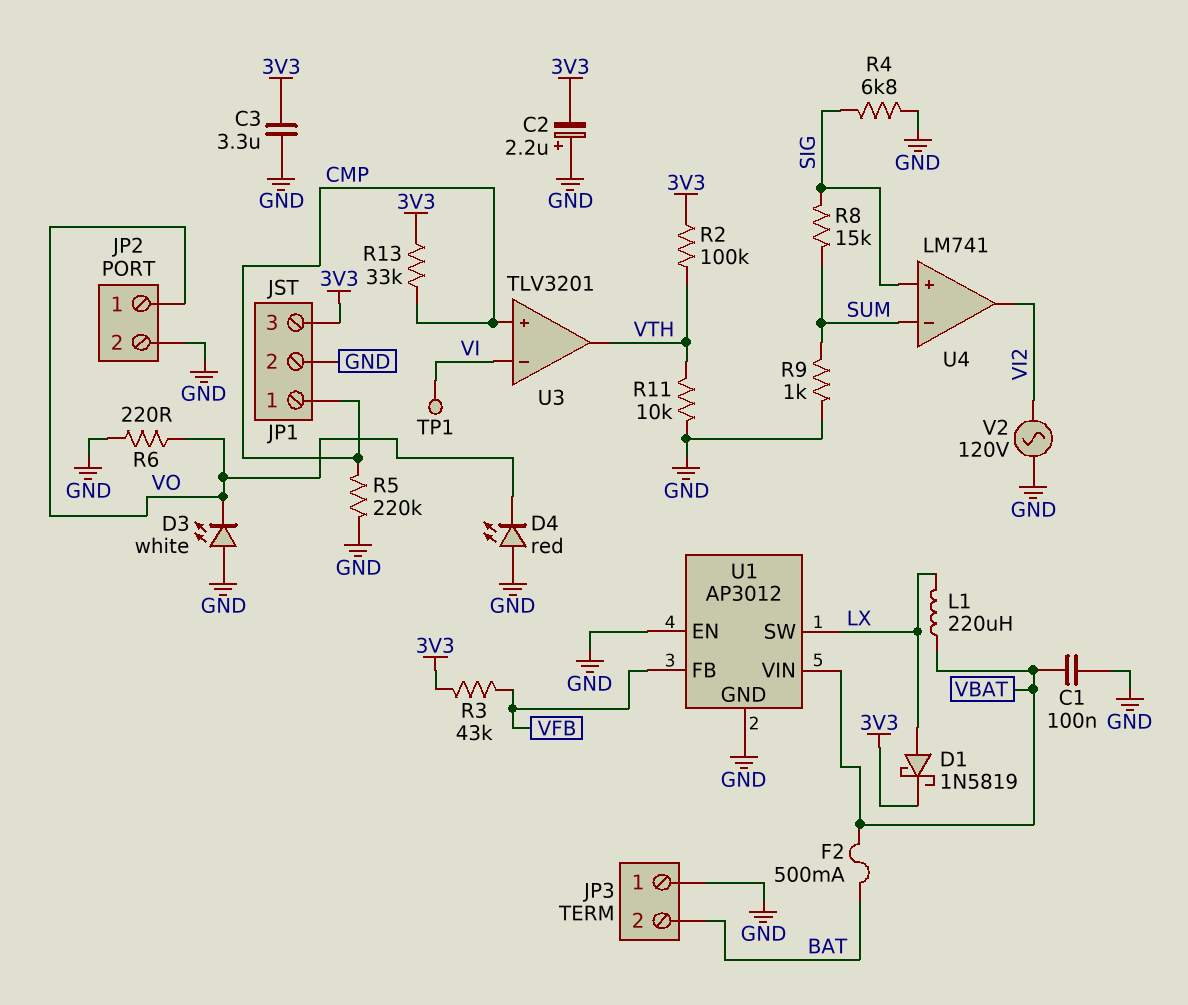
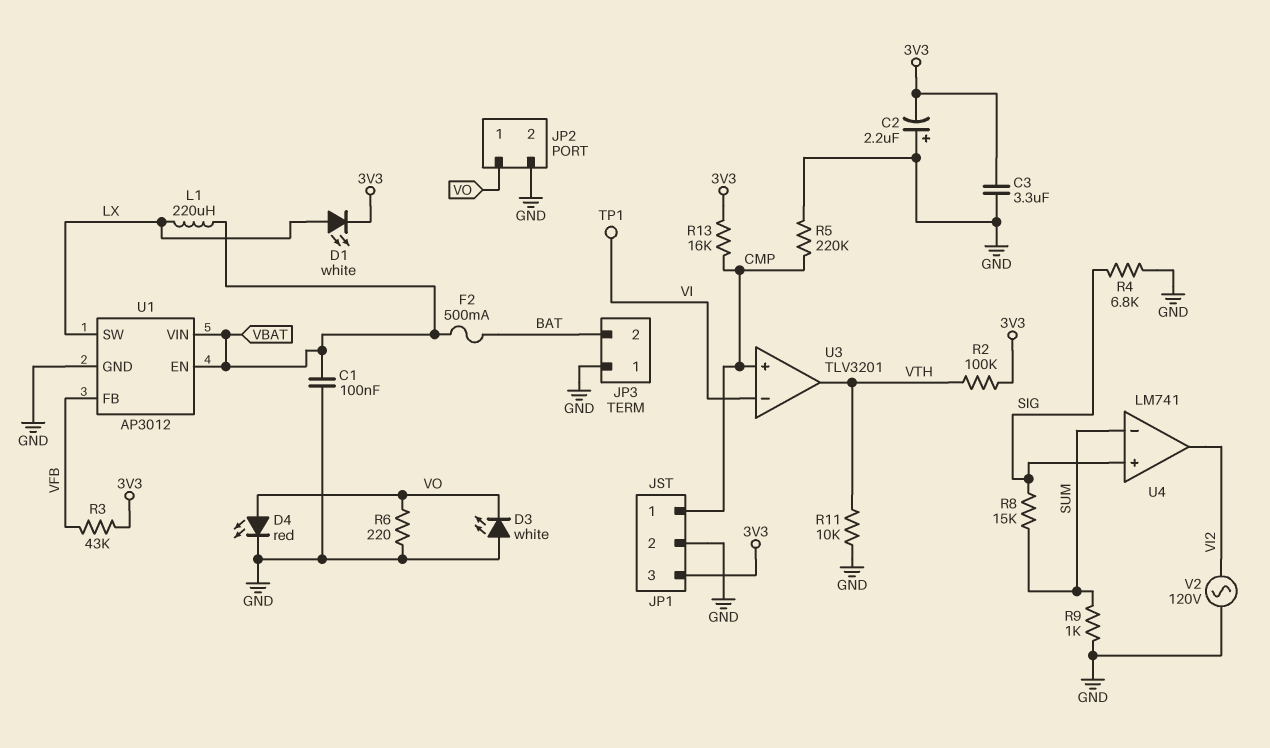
D1: schottky 1N5819 (A LX, K 3V3) -> LED white (A LX, K 3V3)
D4: LED red (A GND, K VO) -> LED red (A VO, K GND)
R13: 33k (3V3, CMP) -> 16k (3V3, CMP)
U1 pin EN: GND -> VBAT

